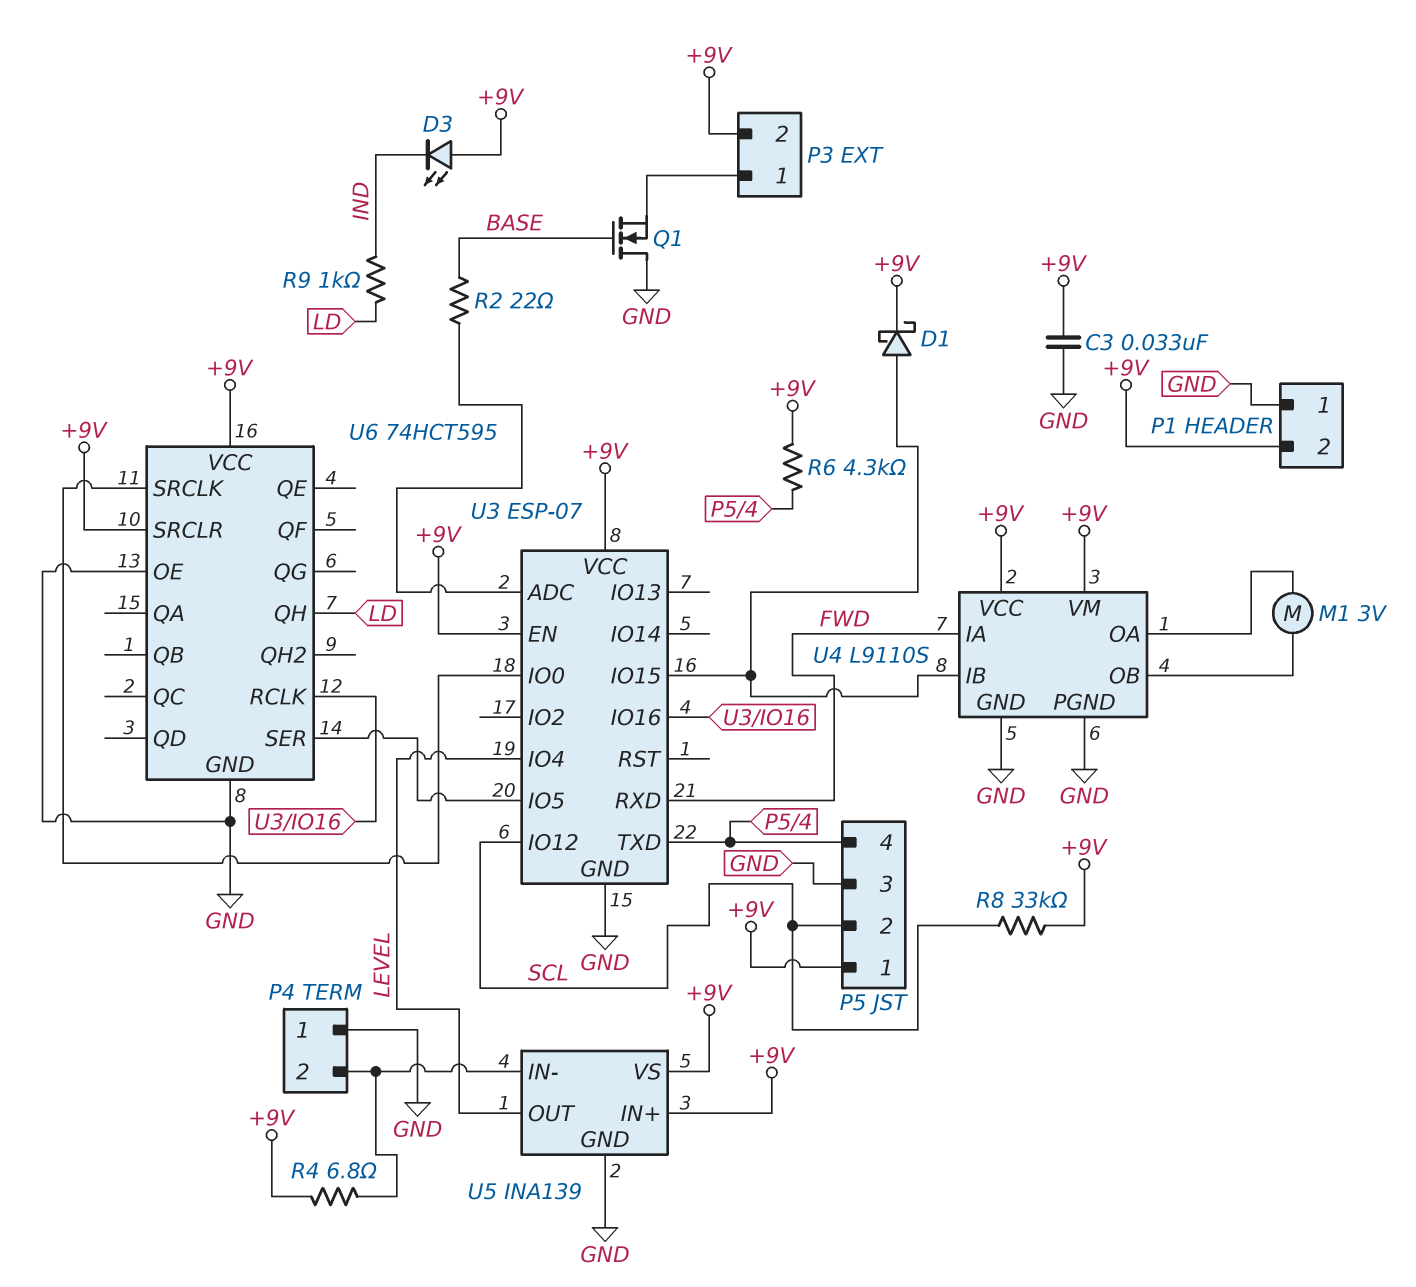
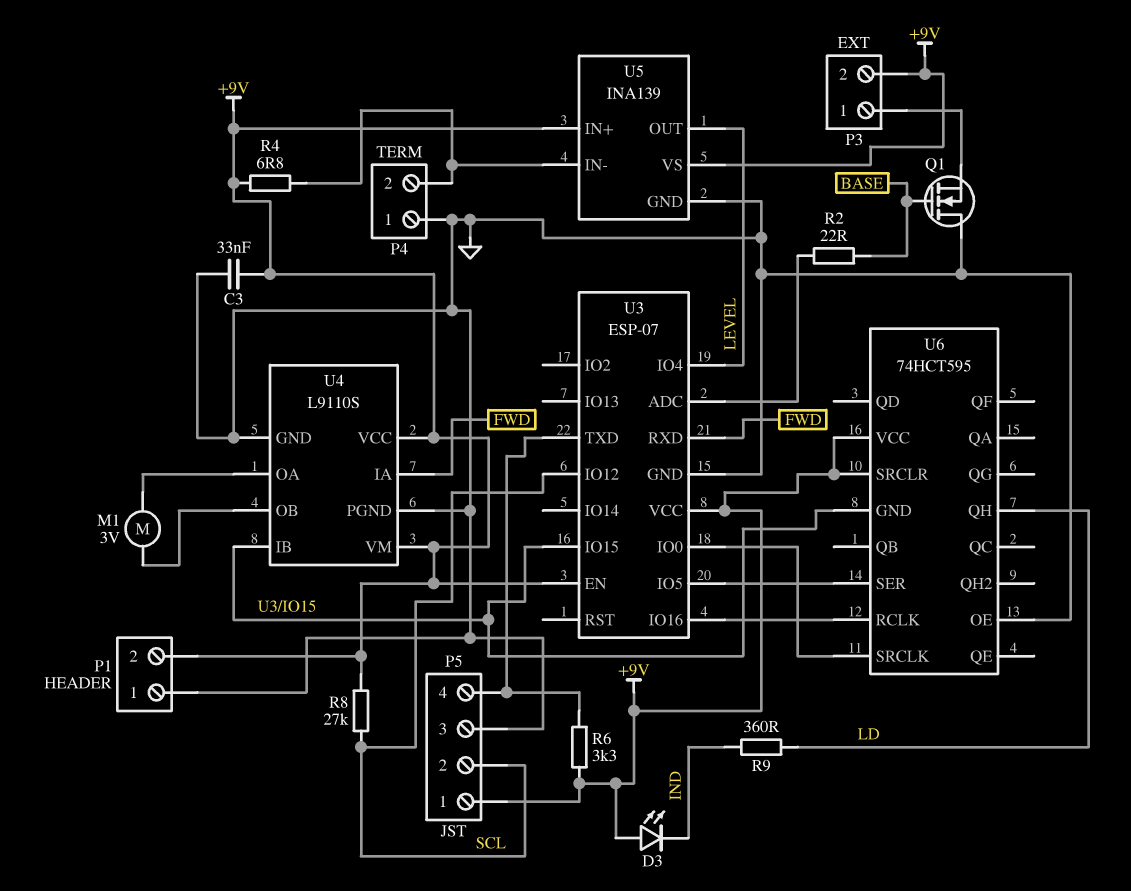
D1: schottky (A U3/IO15, K +9V) -> none
R6: 4.3k (+9V, P5/4) -> 3.3k (+9V, P5/4)
R8: 33k (+9V, SCL) -> 27k (+9V, SCL)
R9: 1k (IND, LD) -> 360 (IND, LD)
U6 pin GND: GND -> U3/IO15

